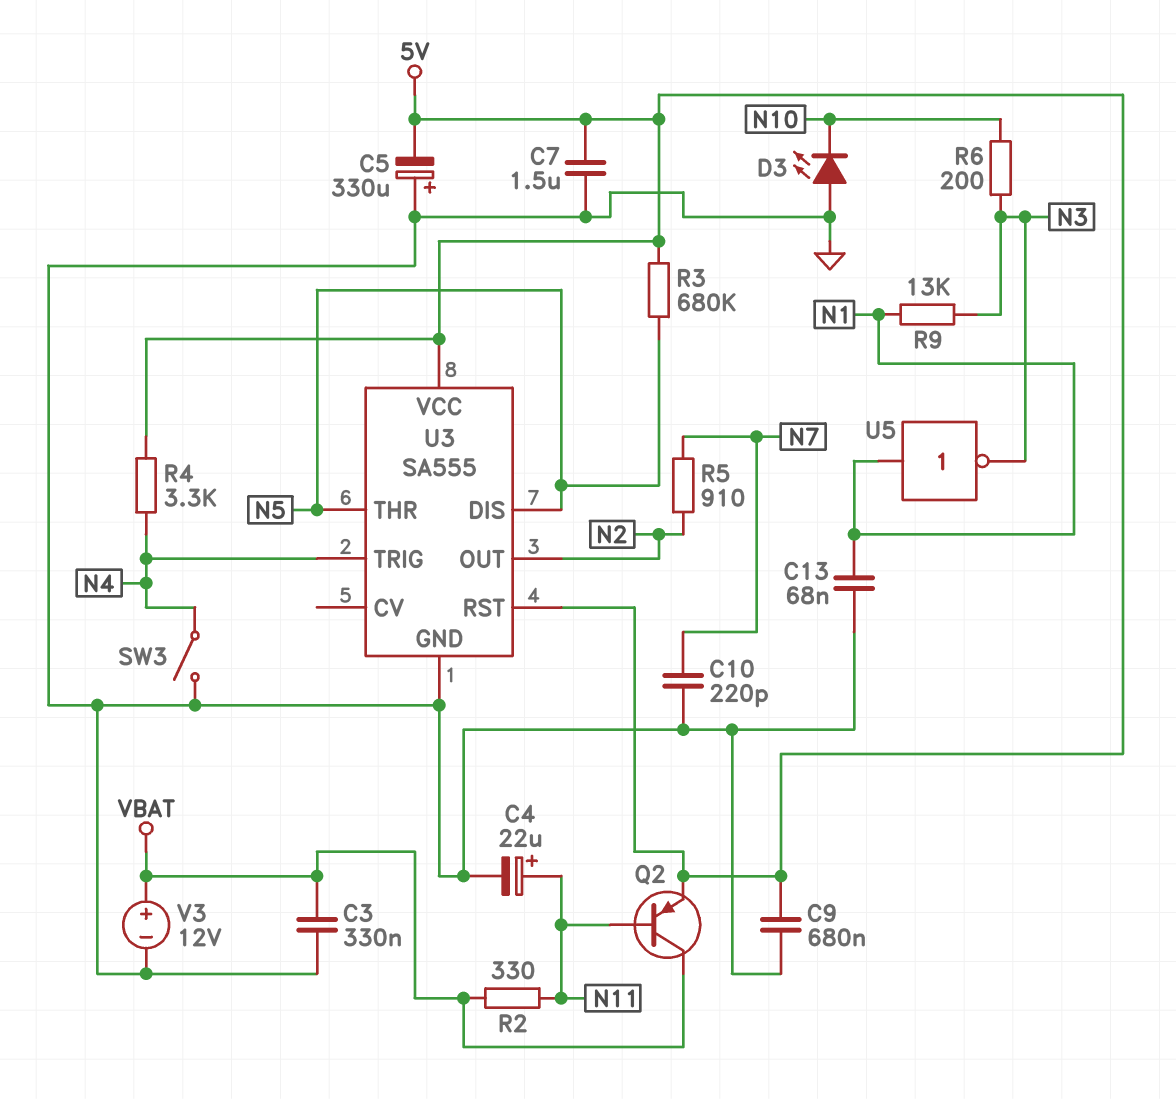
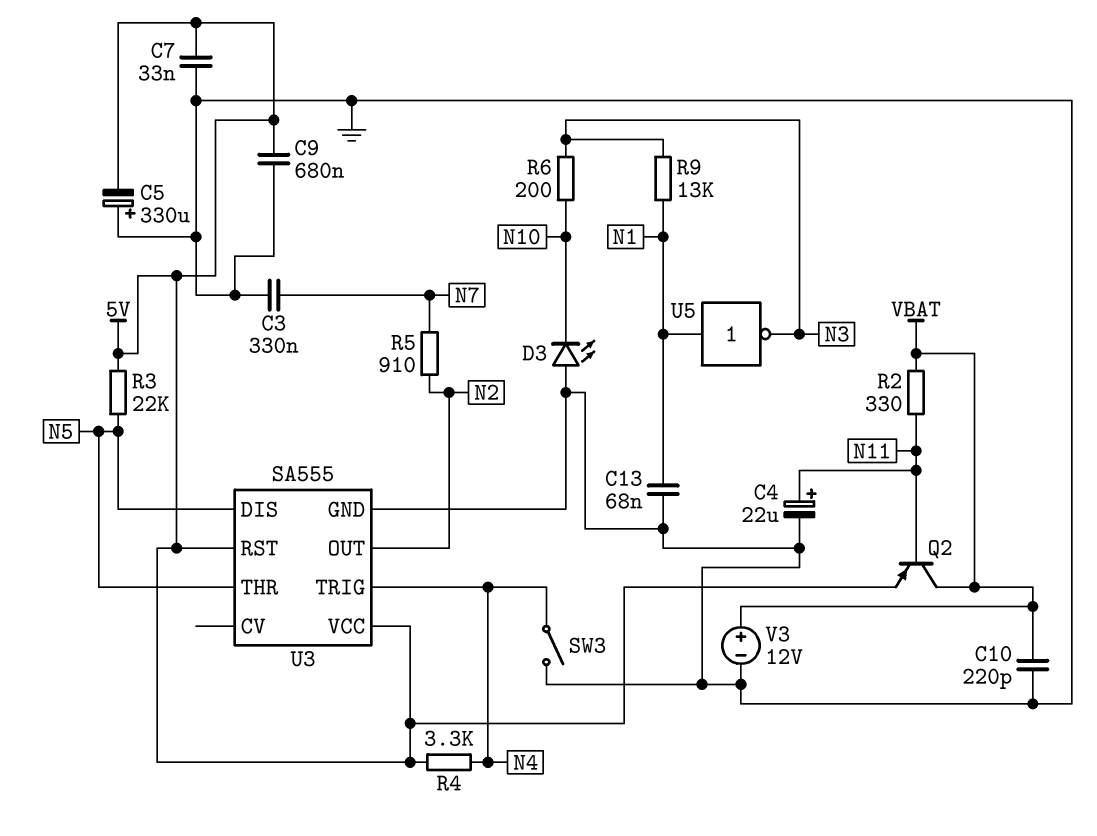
C3: 330nF (GND, VBAT) -> 330nF (GND, N7)
C7: 1.5uF (5V, GND) -> 33nF (5V, GND)
C10: 220pF (GND, N7) -> 220pF (GND, VBAT)
R3: 680k (5V, N5) -> 22k (5V, N5)

